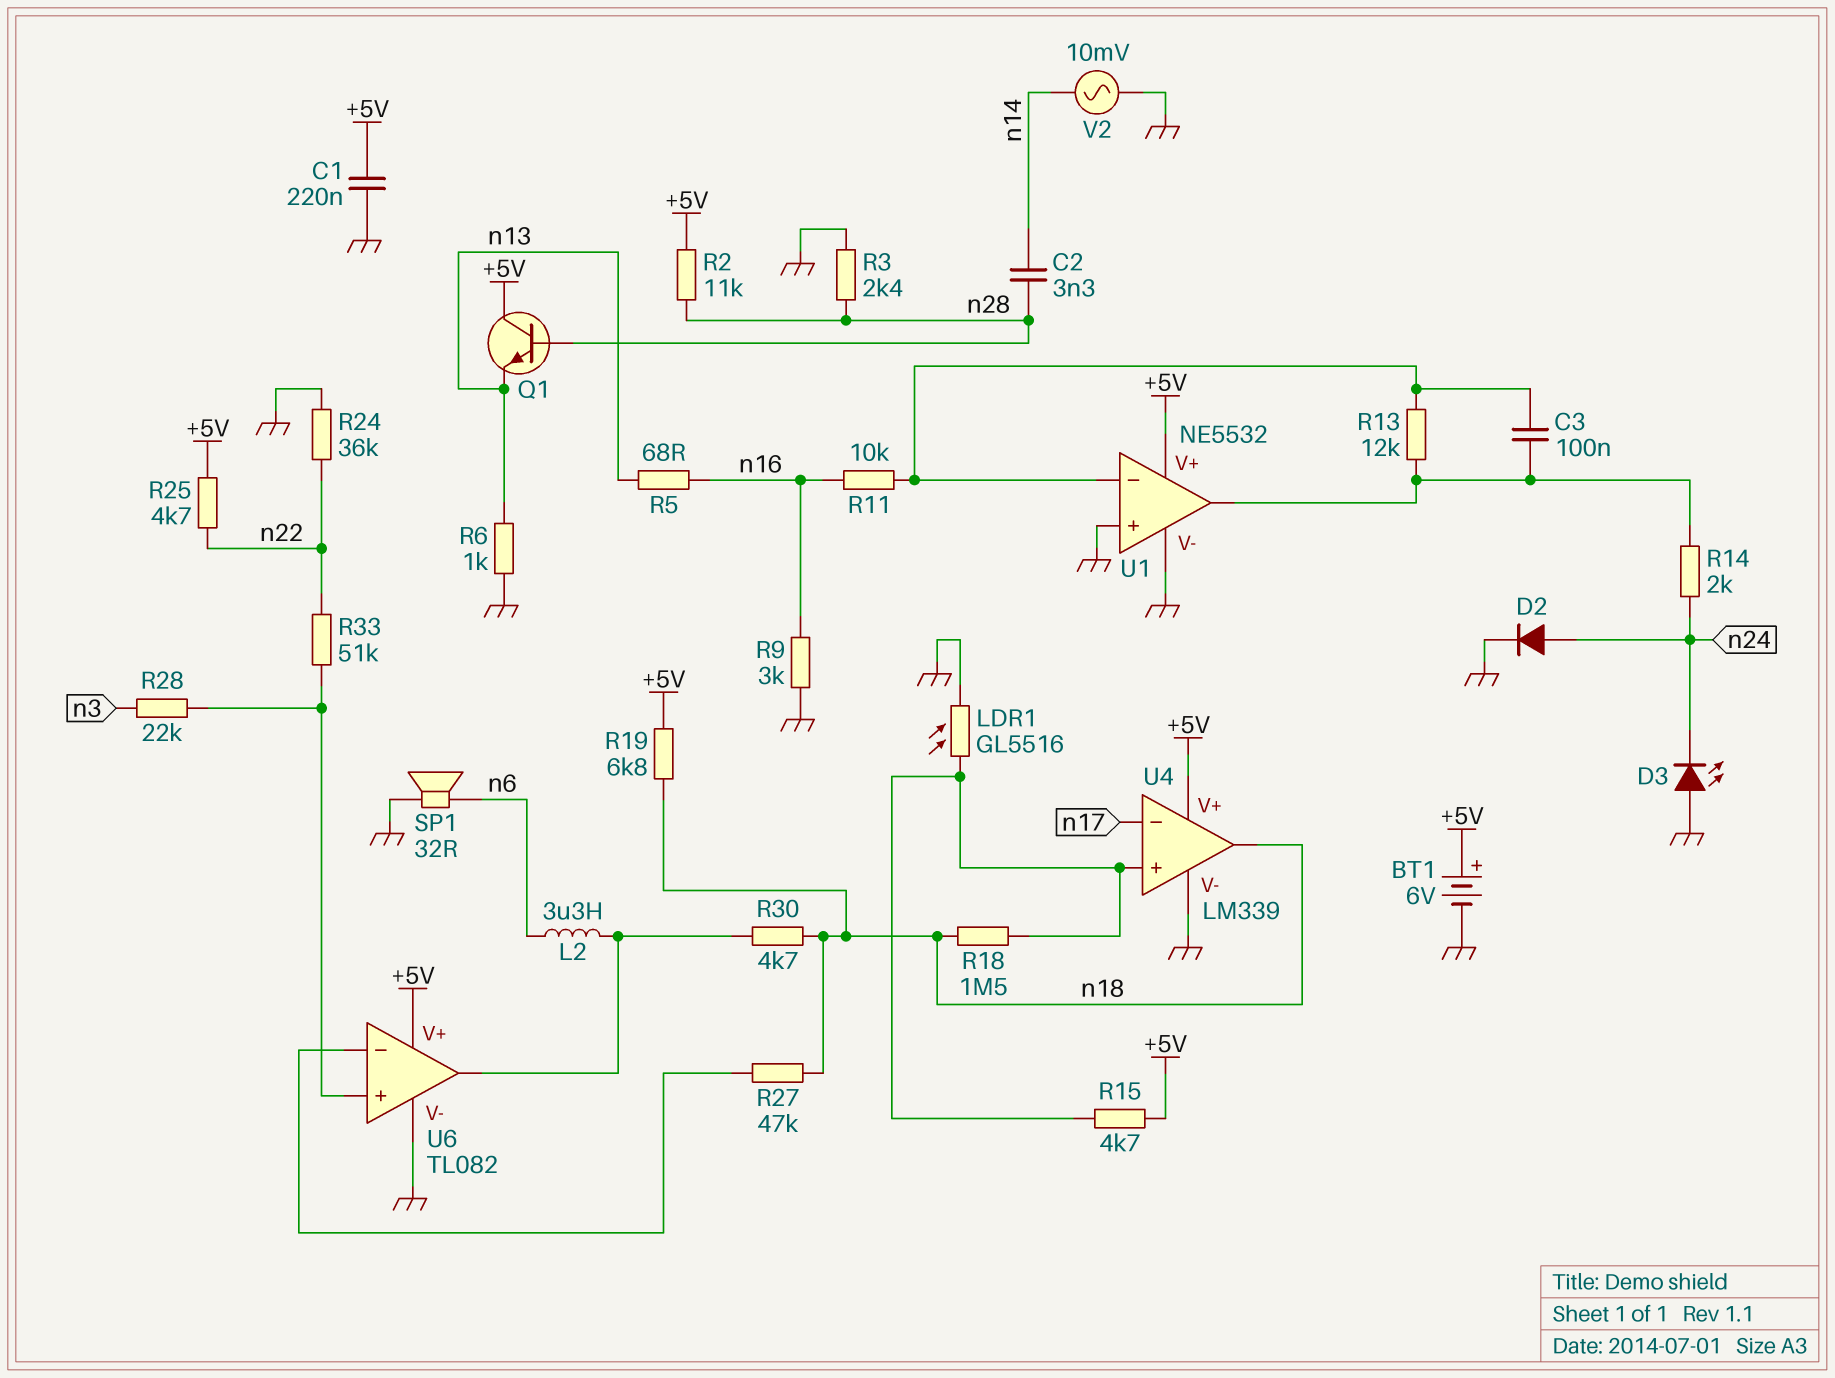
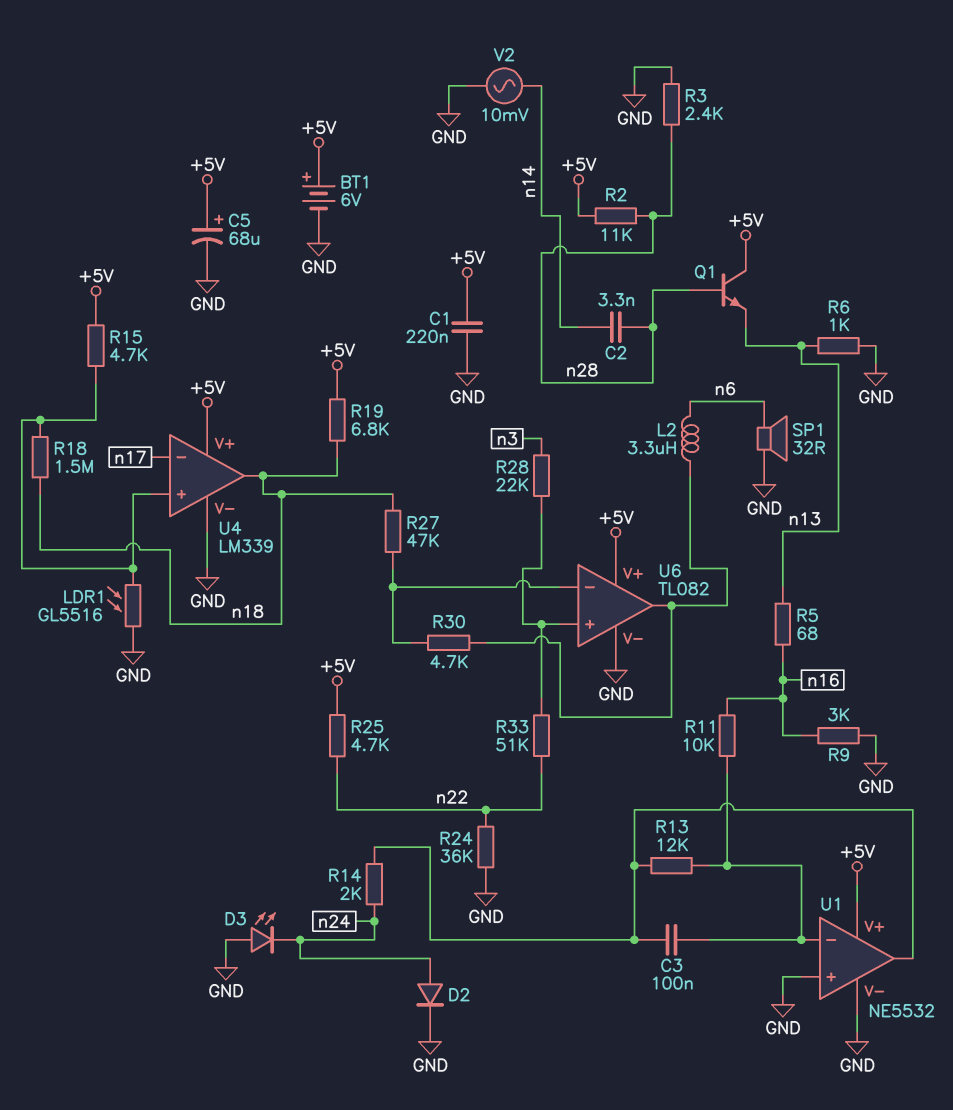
C5: none -> 68uF (plus +5V, minus GND)
R30: 4.7k (U6/out, n18) -> 4.7k (U6/in-, U6/out)

